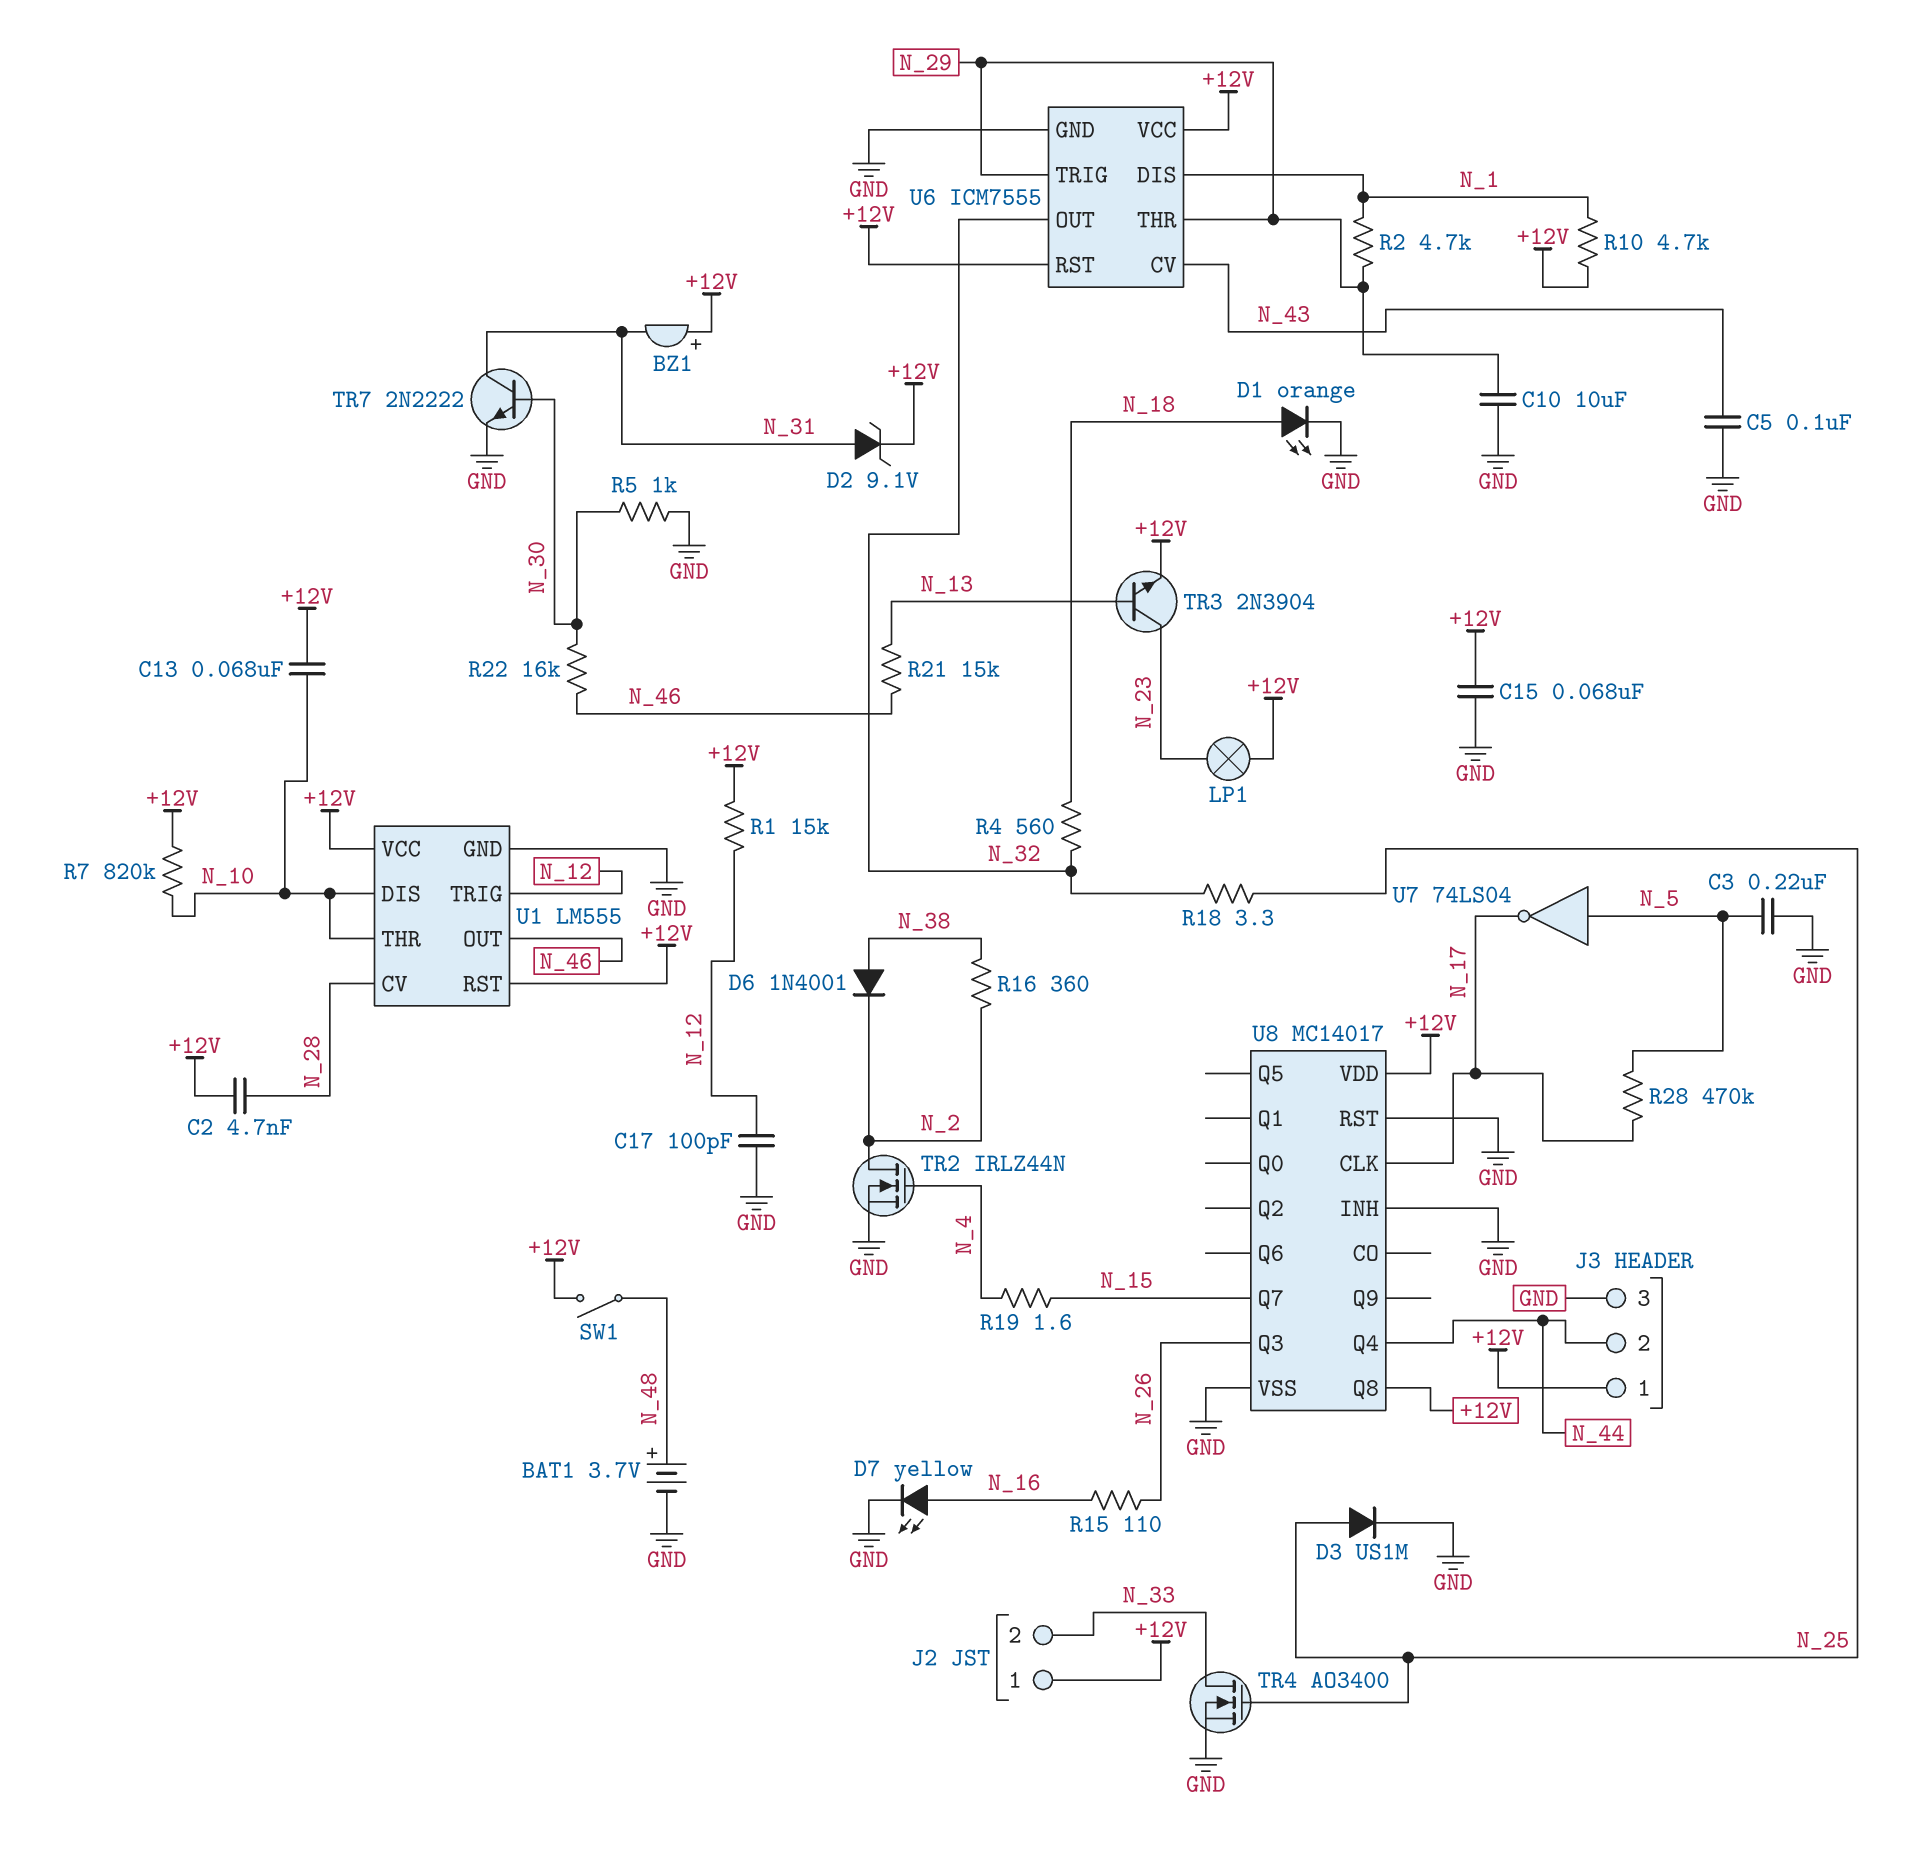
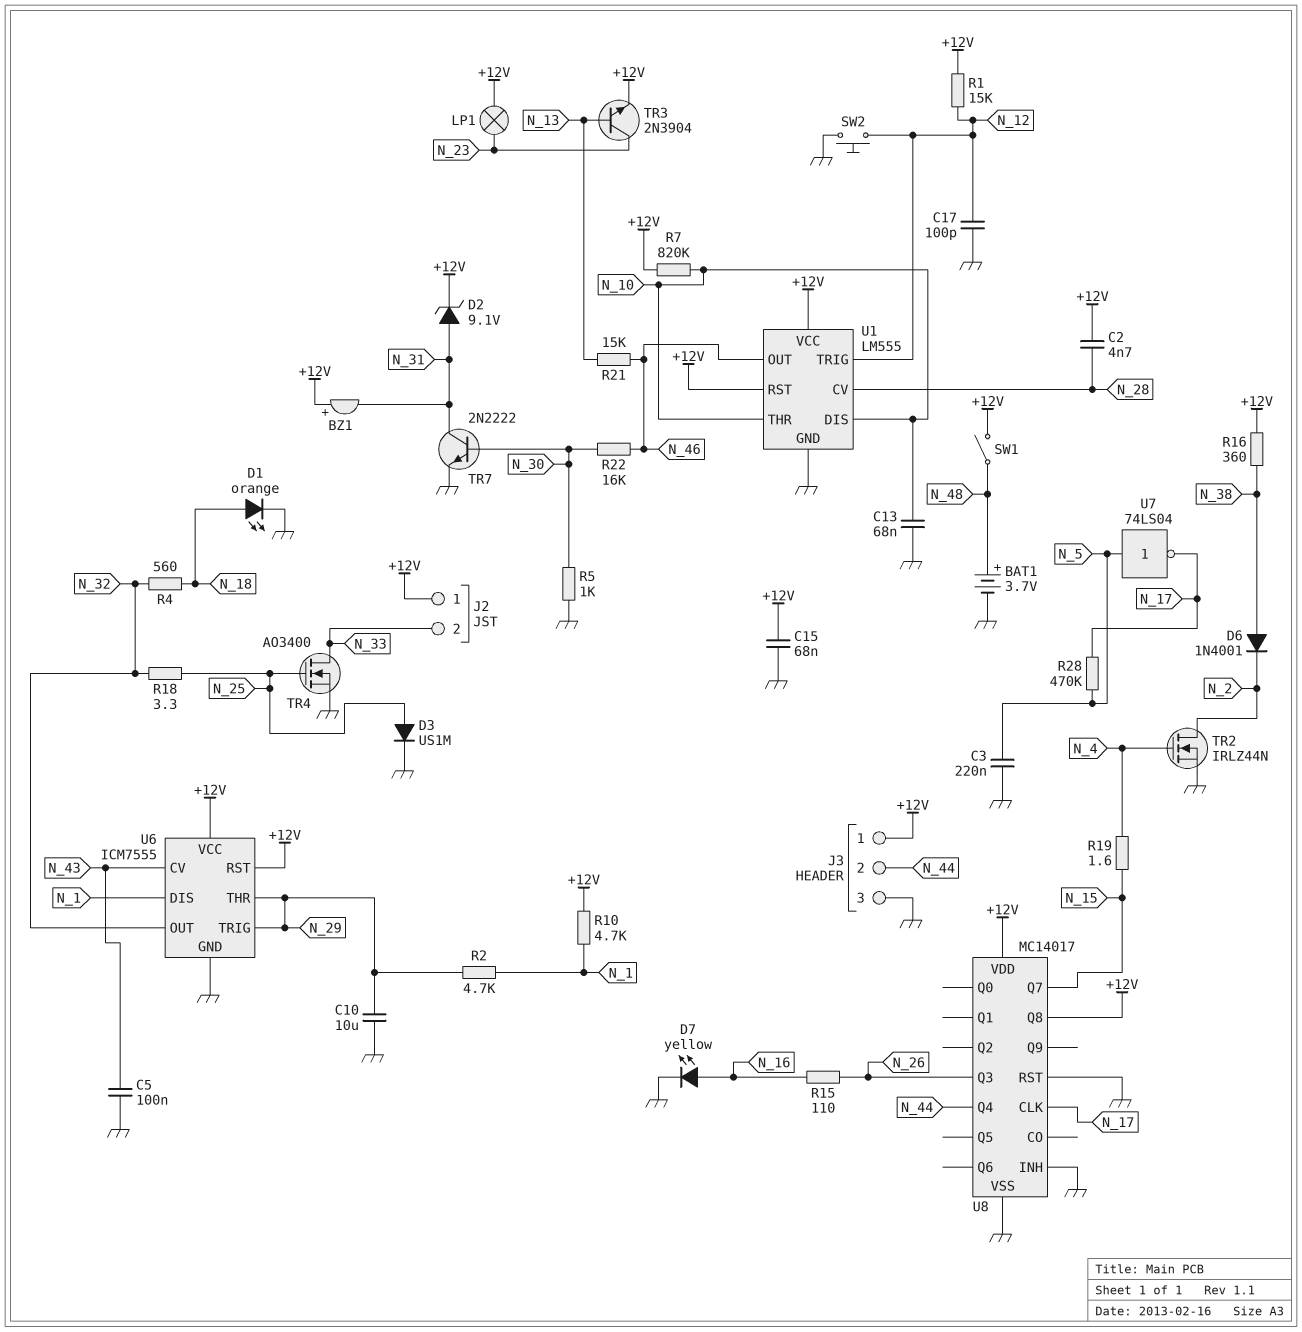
C13: 68nF (+12V, N_10) -> 68nF (GND, N_10)
R16: 360 (N_2, N_38) -> 360 (+12V, N_38)
SW2: none -> button (GND, N_12)

